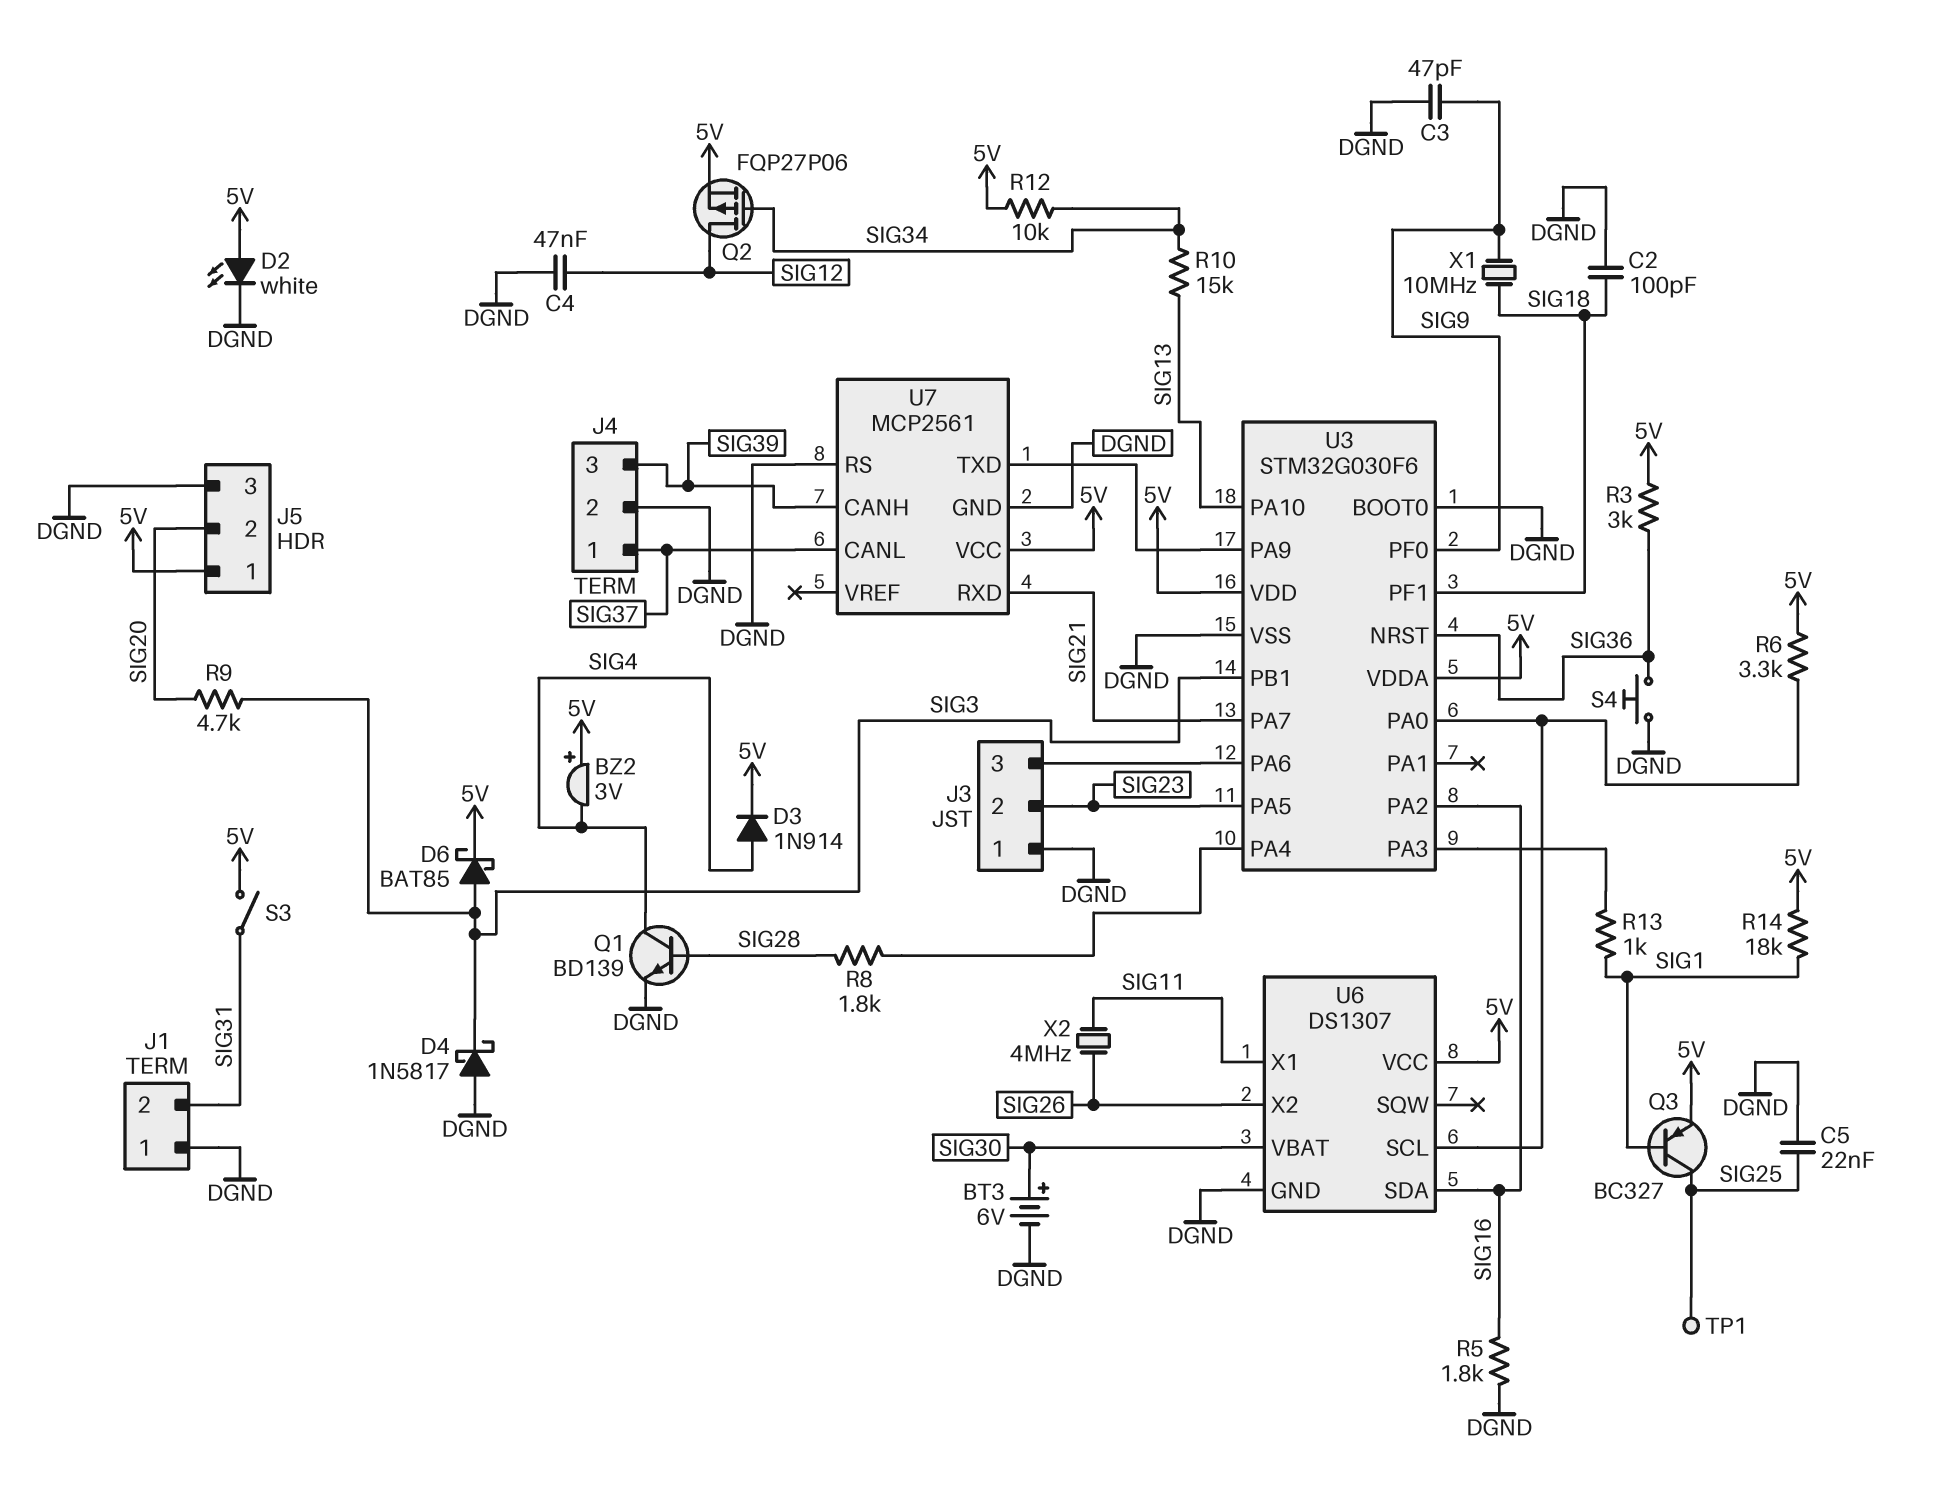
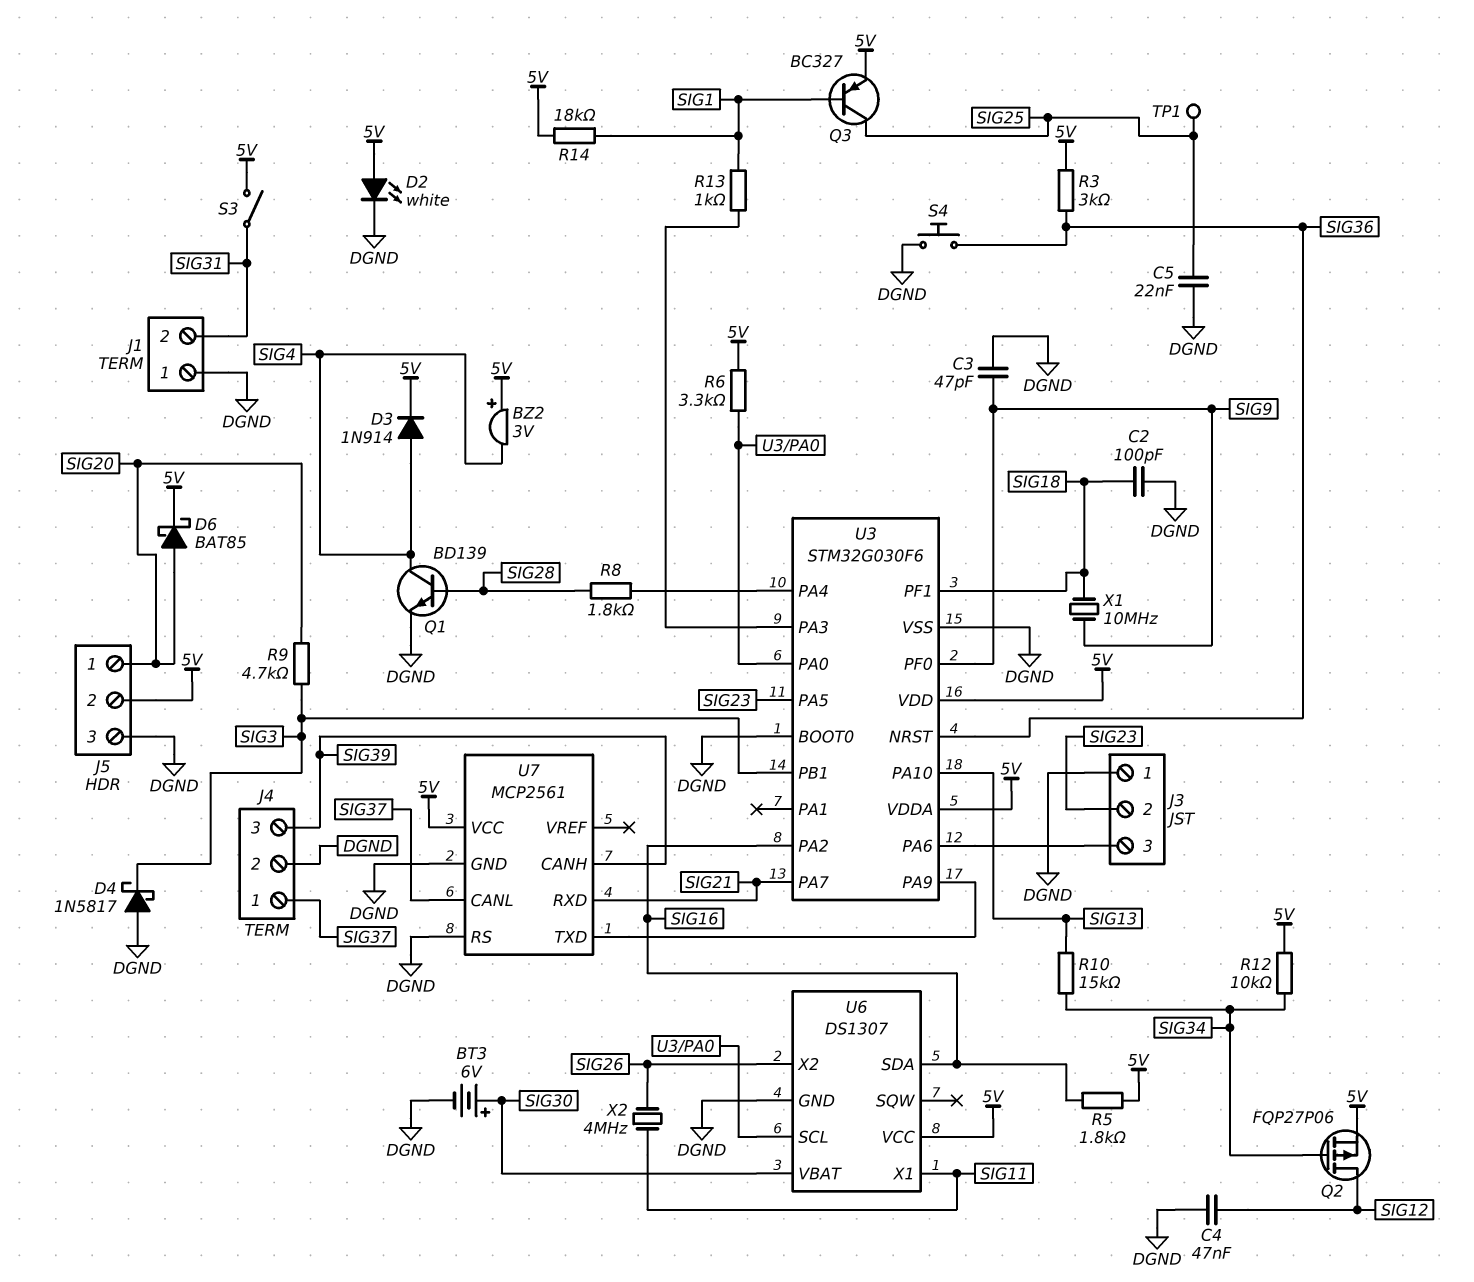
D6: schottky BAT85 (A SIG3, K 5V) -> schottky BAT85 (A SIG20, K 5V)
J5 pin 1: 5V -> SIG20
J5 pin 2: SIG20 -> 5V
R5: 1.8k (DGND, SIG16) -> 1.8k (5V, SIG16)

